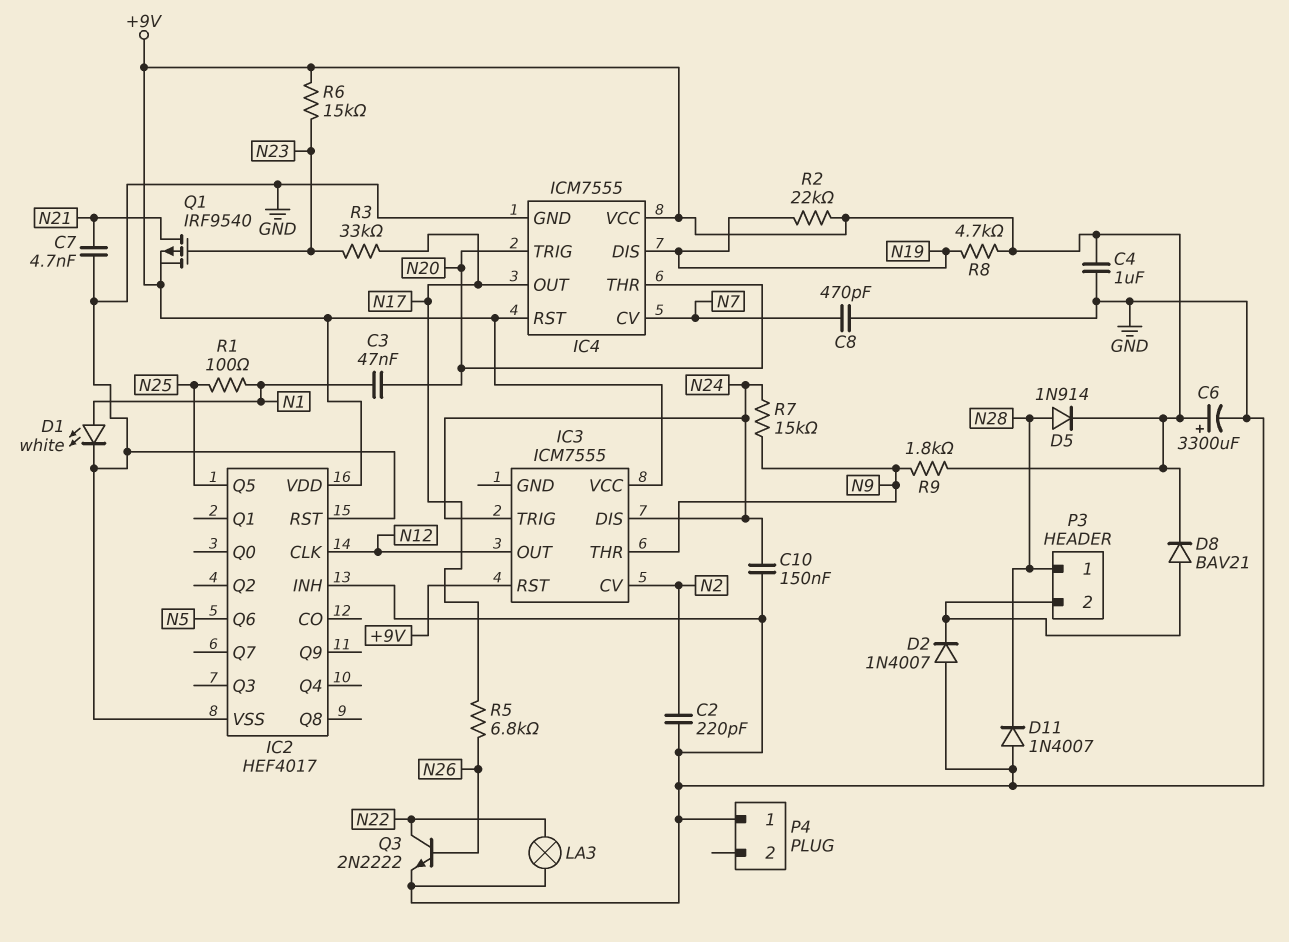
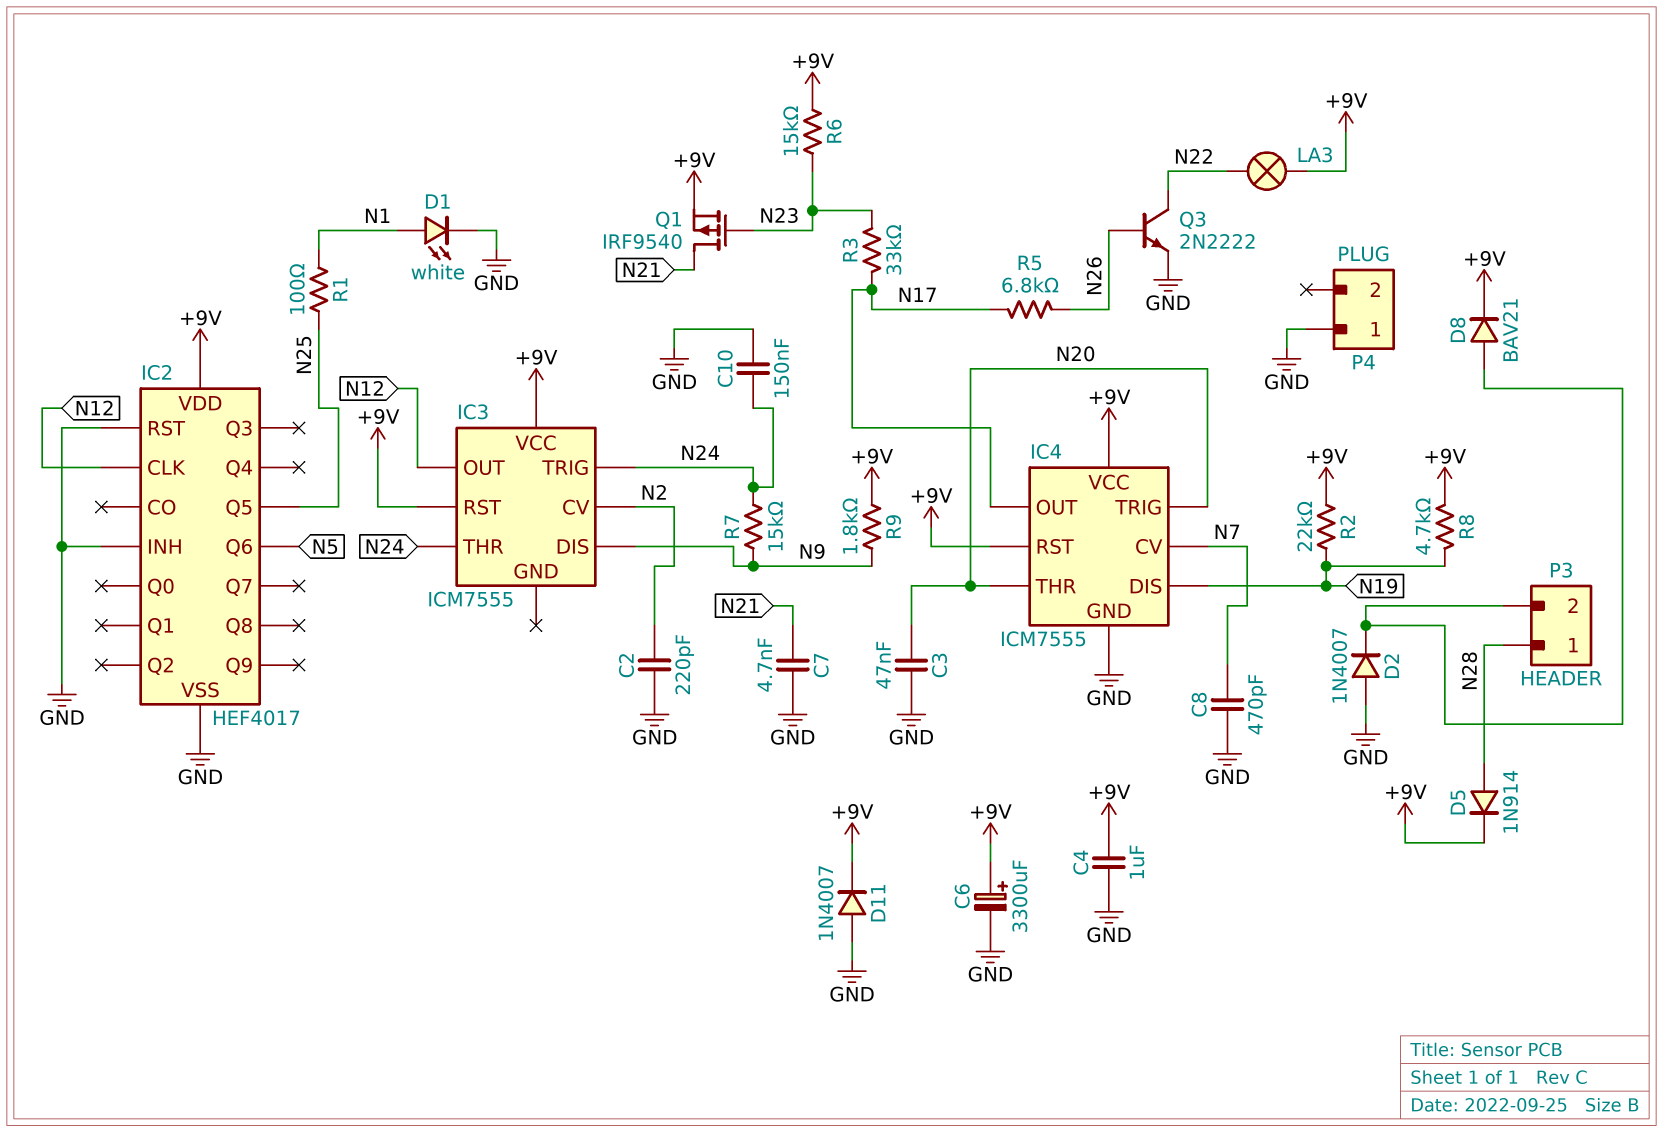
C3: 47nF (N1, N20) -> 47nF (GND, N20)
D11: diode 1N4007 (A GND, K N28) -> diode 1N4007 (A GND, K +9V)
IC3 pin DIS: N24 -> N9
IC3 pin THR: N9 -> N24
LA3: lamp (GND, N22) -> lamp (+9V, N22)

